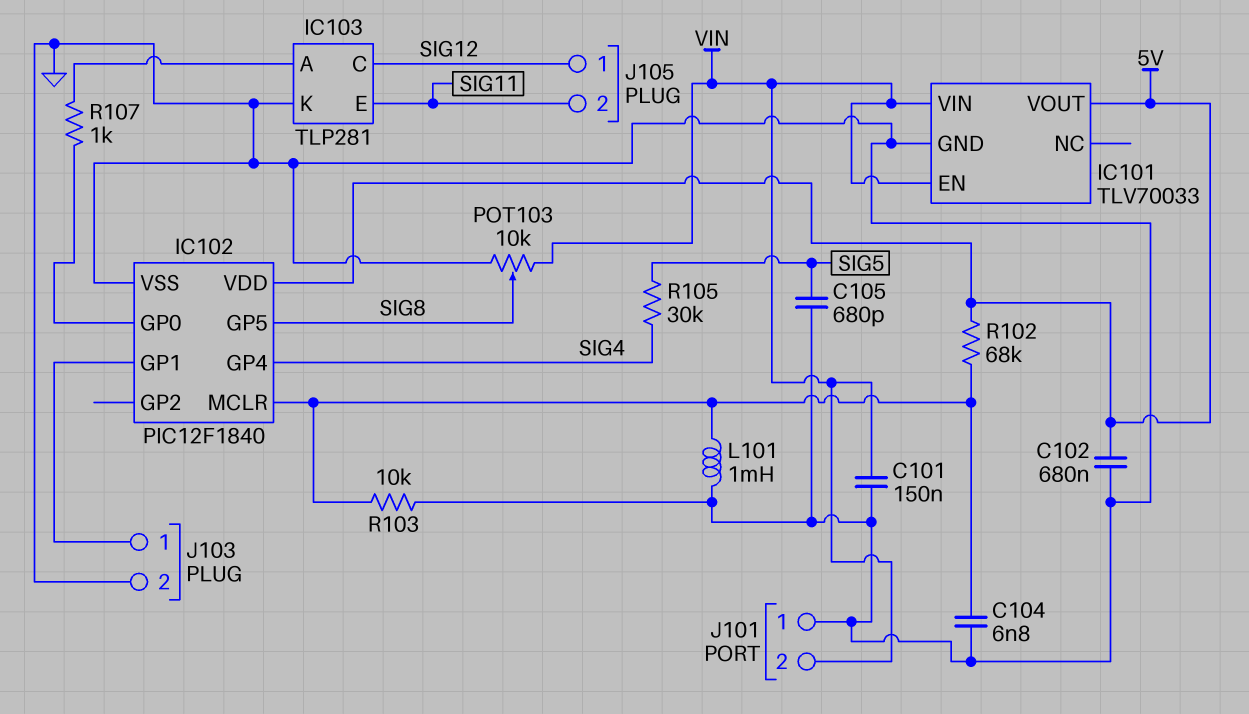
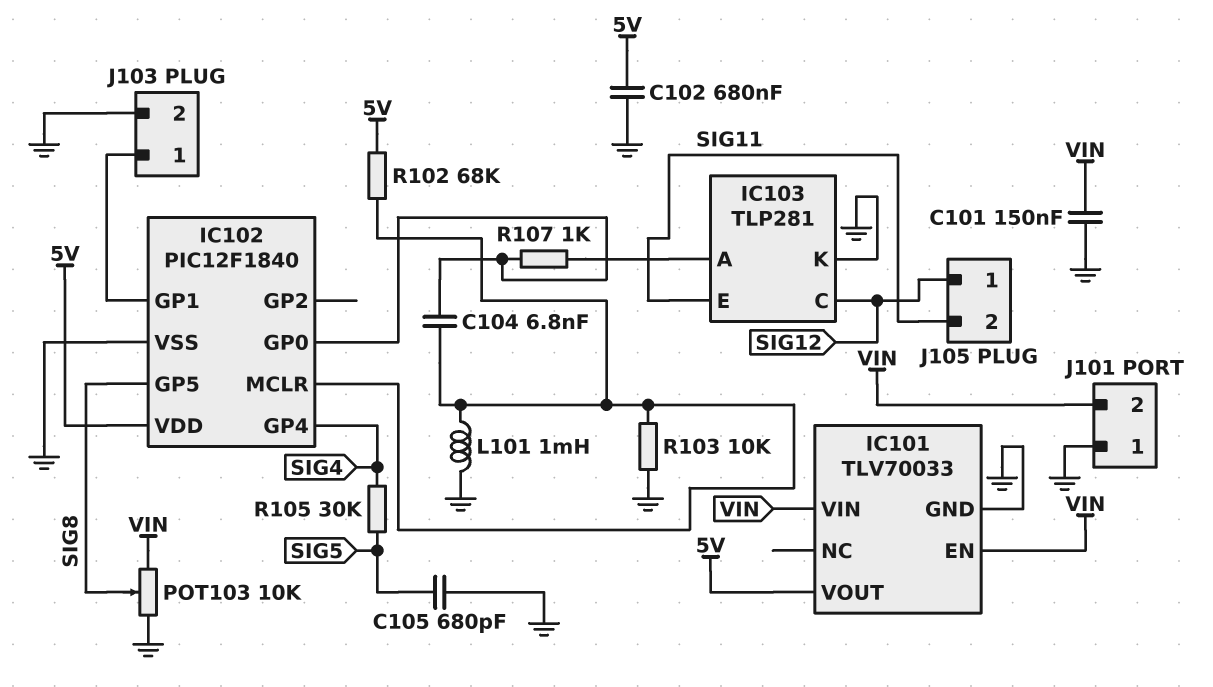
C104: 6.8nF (GND, IC102/MCLR) -> 6.8nF (IC102/GP0, IC102/MCLR)

